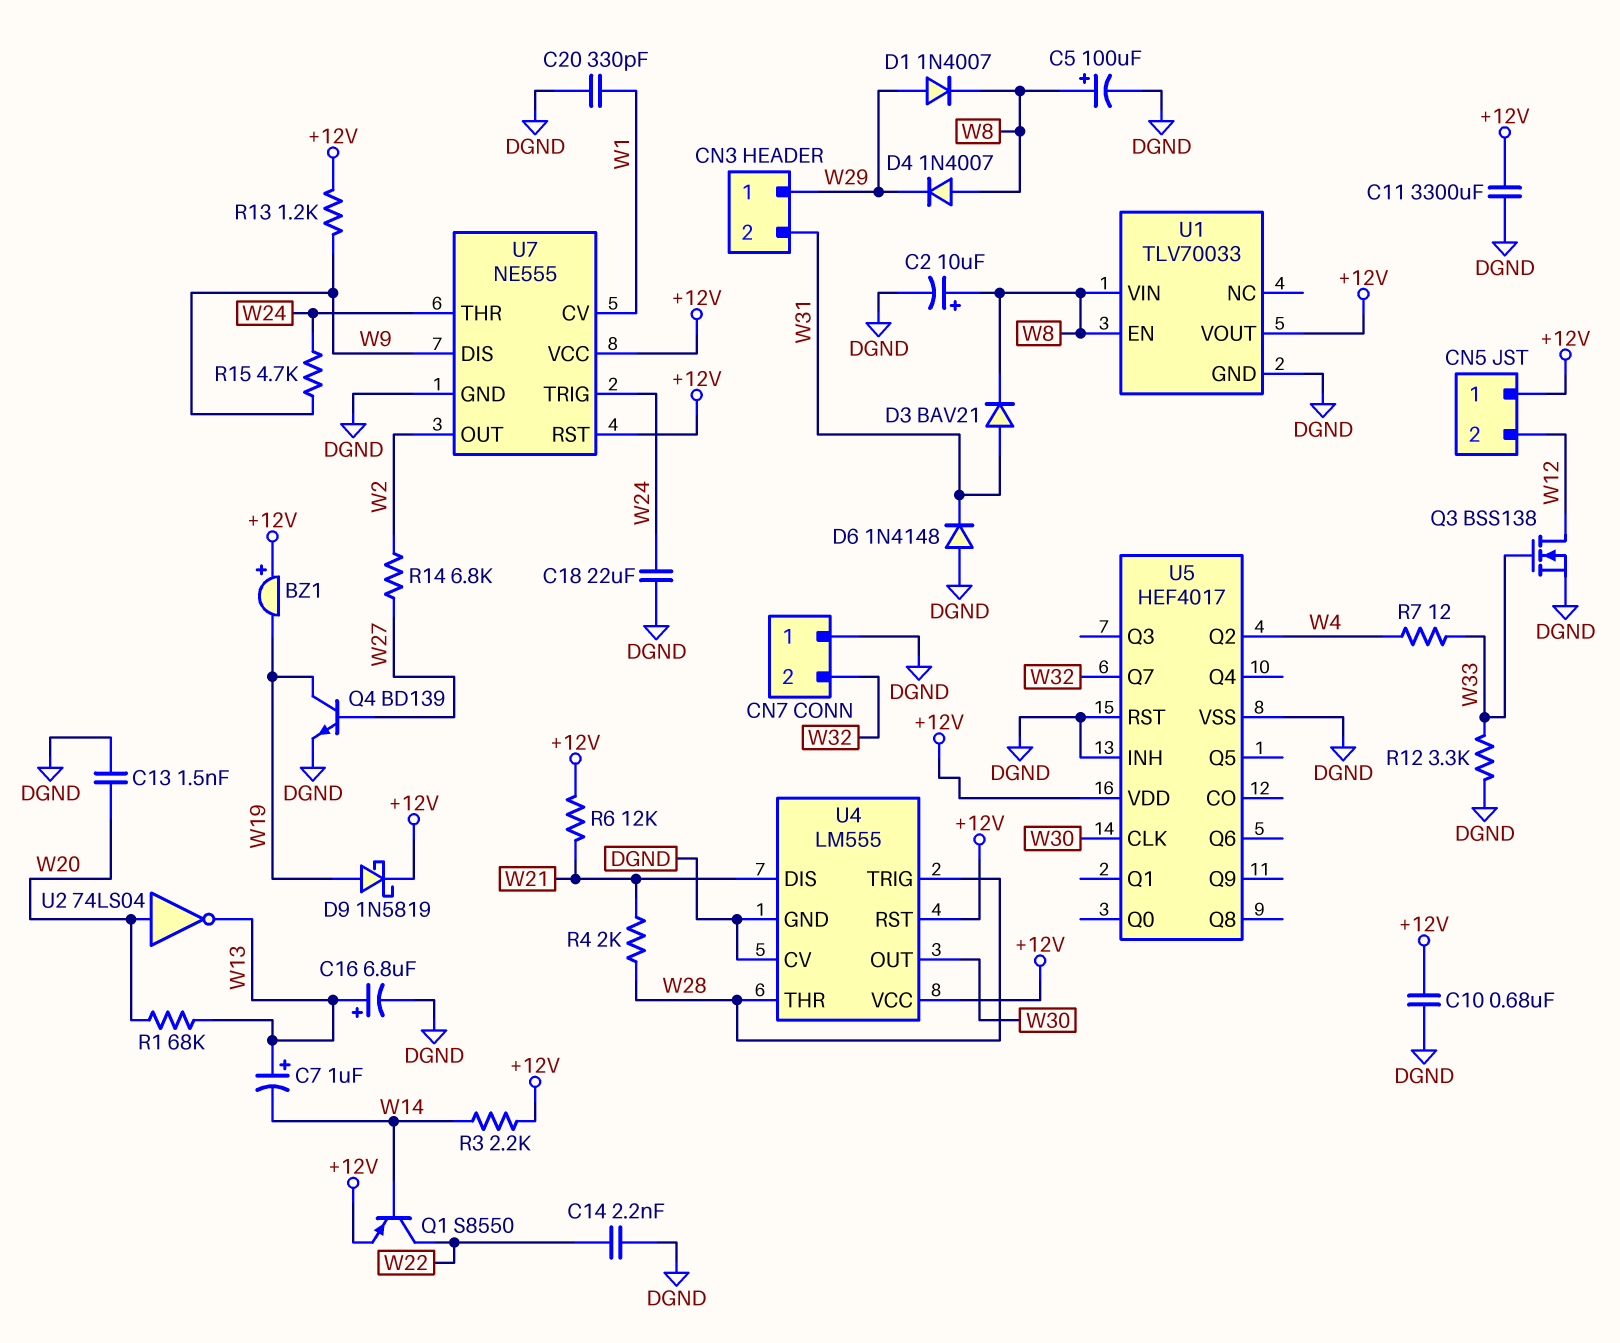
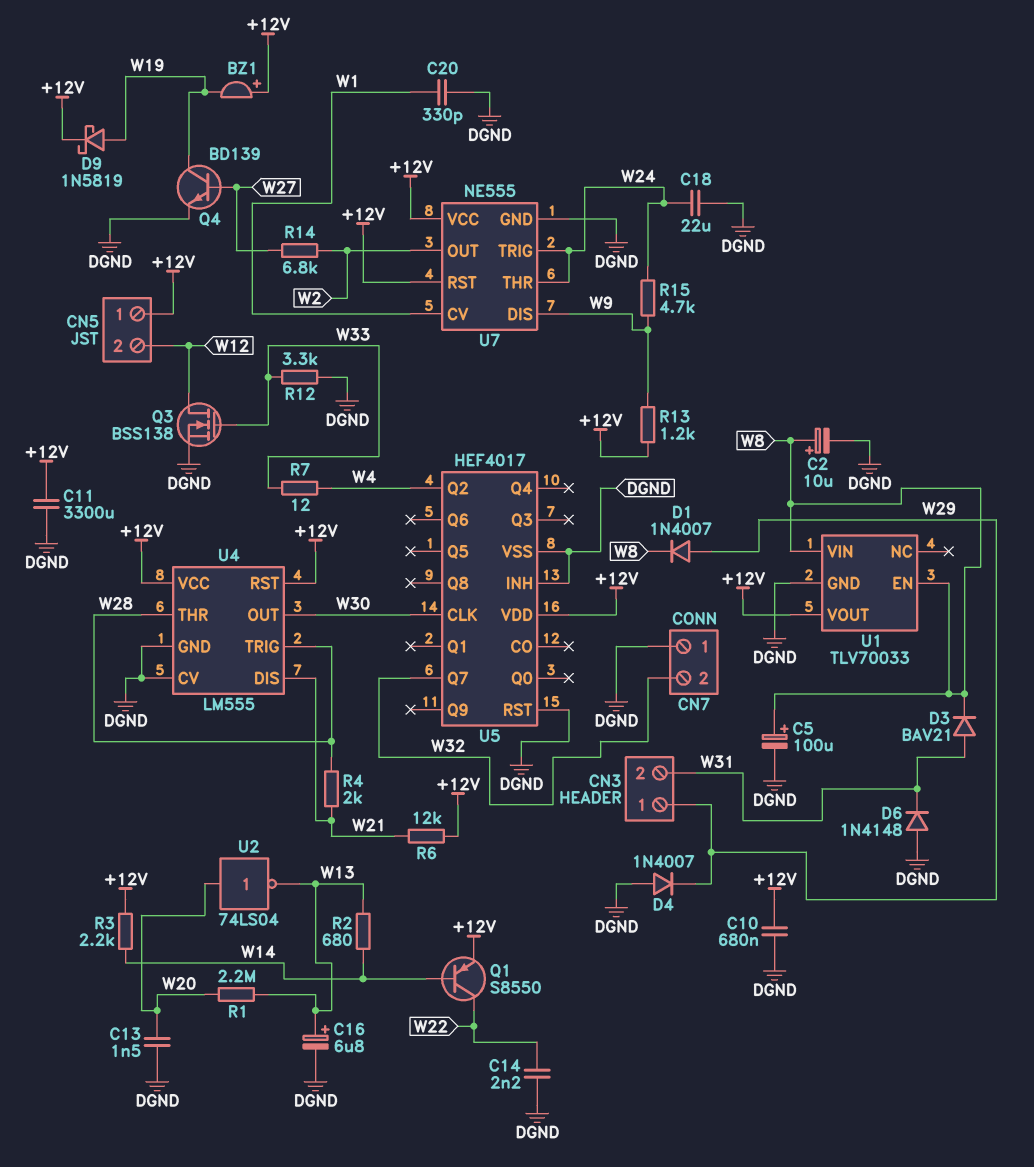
C7: 1uF (plus W13, minus W14) -> none
D4: diode 1N4007 (A W8, K W29) -> diode 1N4007 (A DGND, K W29)
R1: 68k (W13, W20) -> 2.2M (W13, W20)
R2: none -> 680 (W13, W14)

